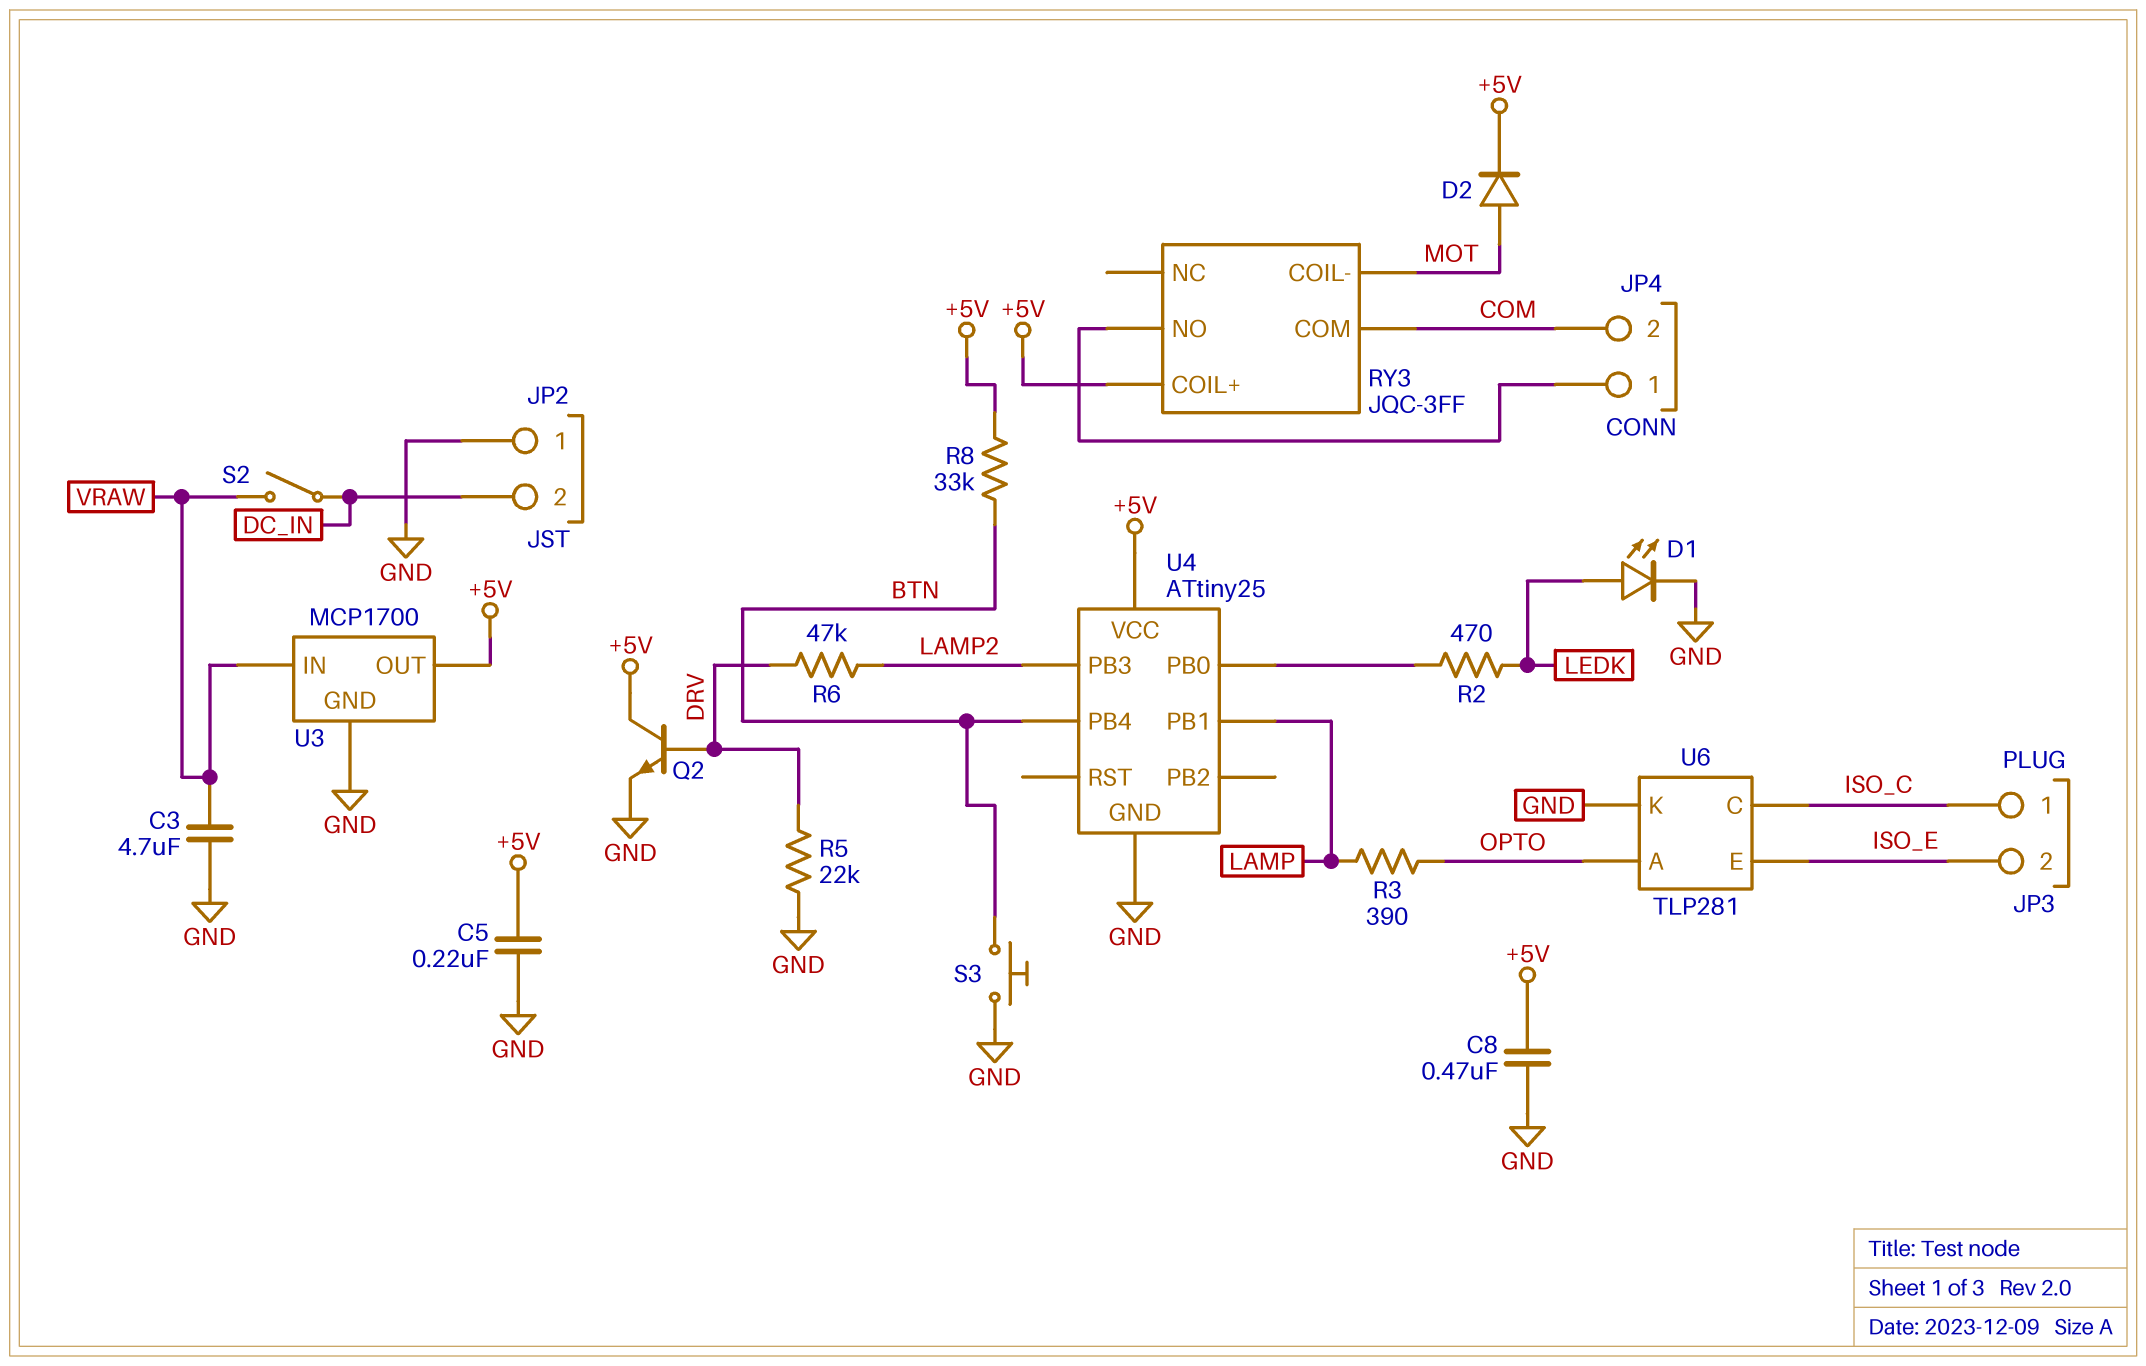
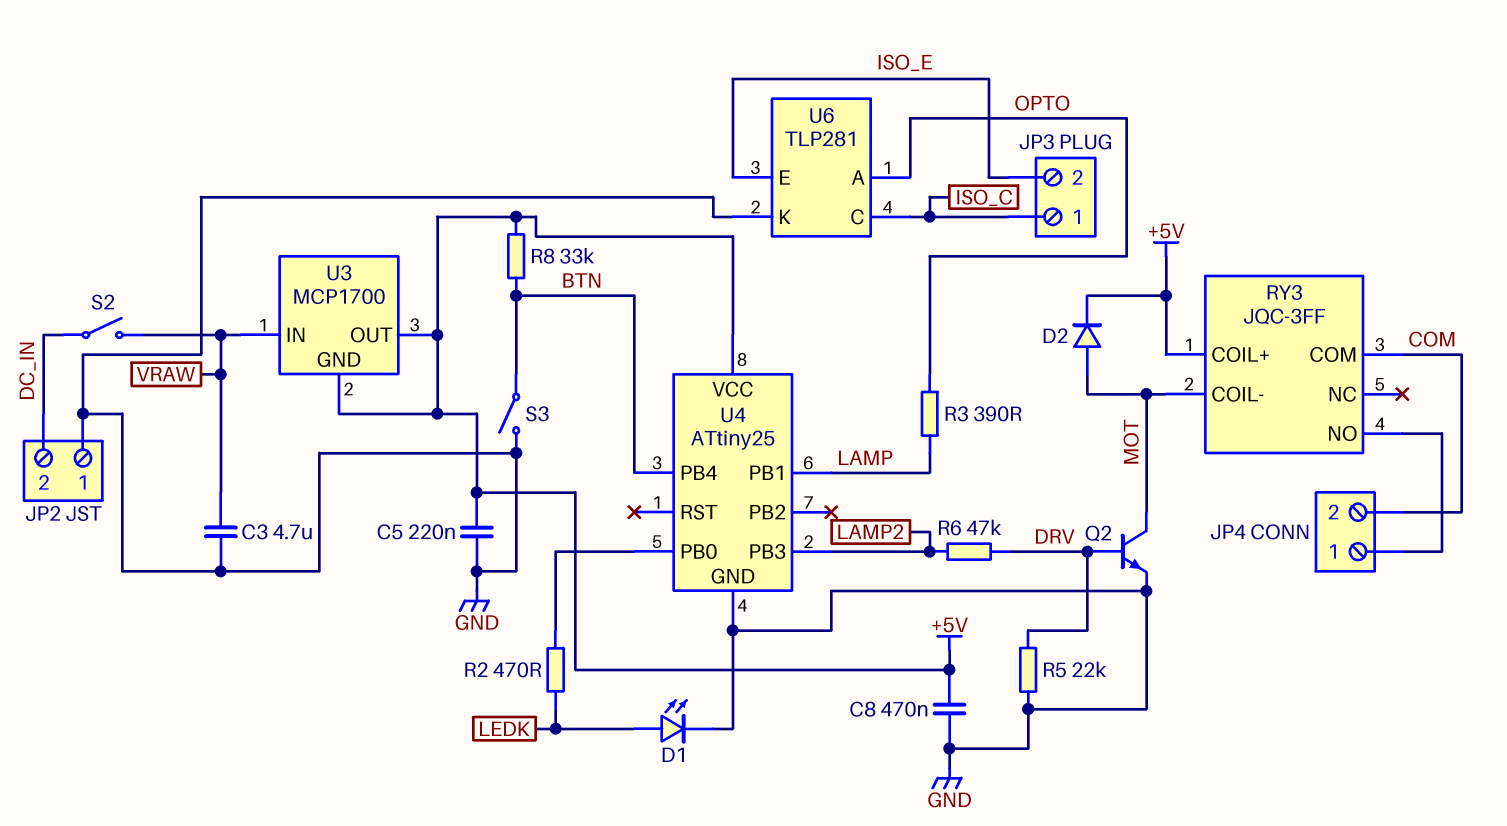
Q2: NPN (B DRV, C +5V, E GND) -> NPN (B DRV, C MOT, E GND)
S3: button (BTN, GND) -> switch (BTN, GND)
U3 pin GND: GND -> +5V

